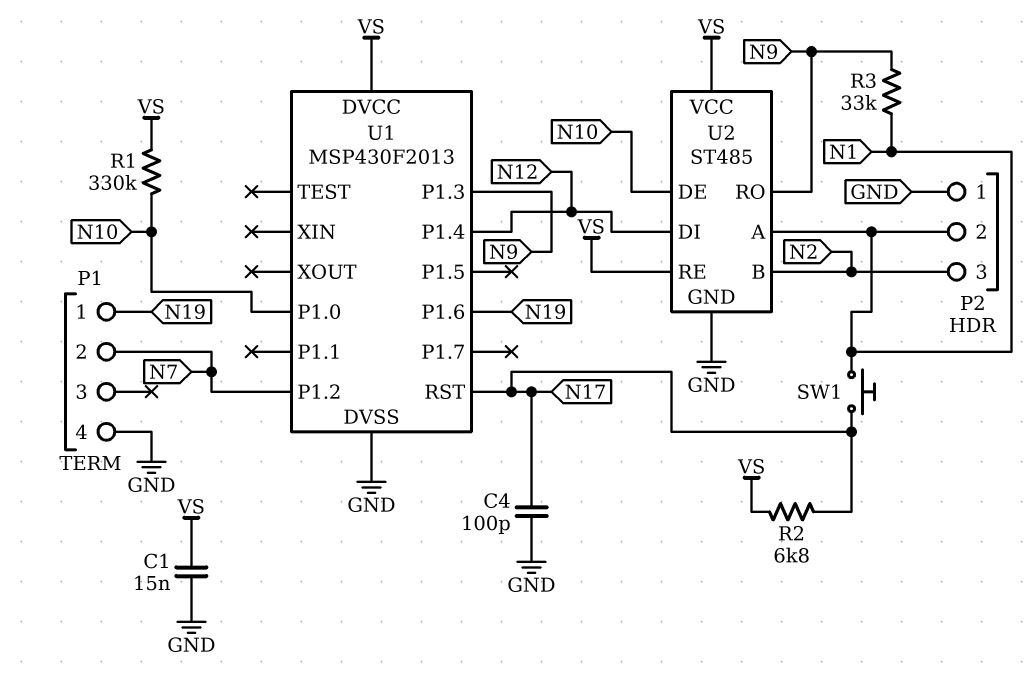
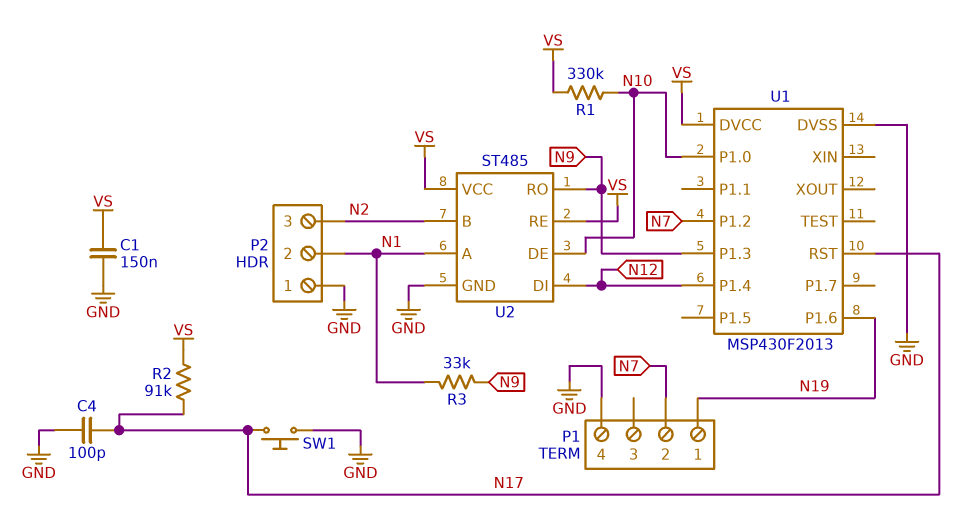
C1: 15nF (GND, VS) -> 150nF (GND, VS)
R2: 6.8k (N17, VS) -> 91k (N17, VS)
SW1: button (N1, N17) -> button (GND, N17)

